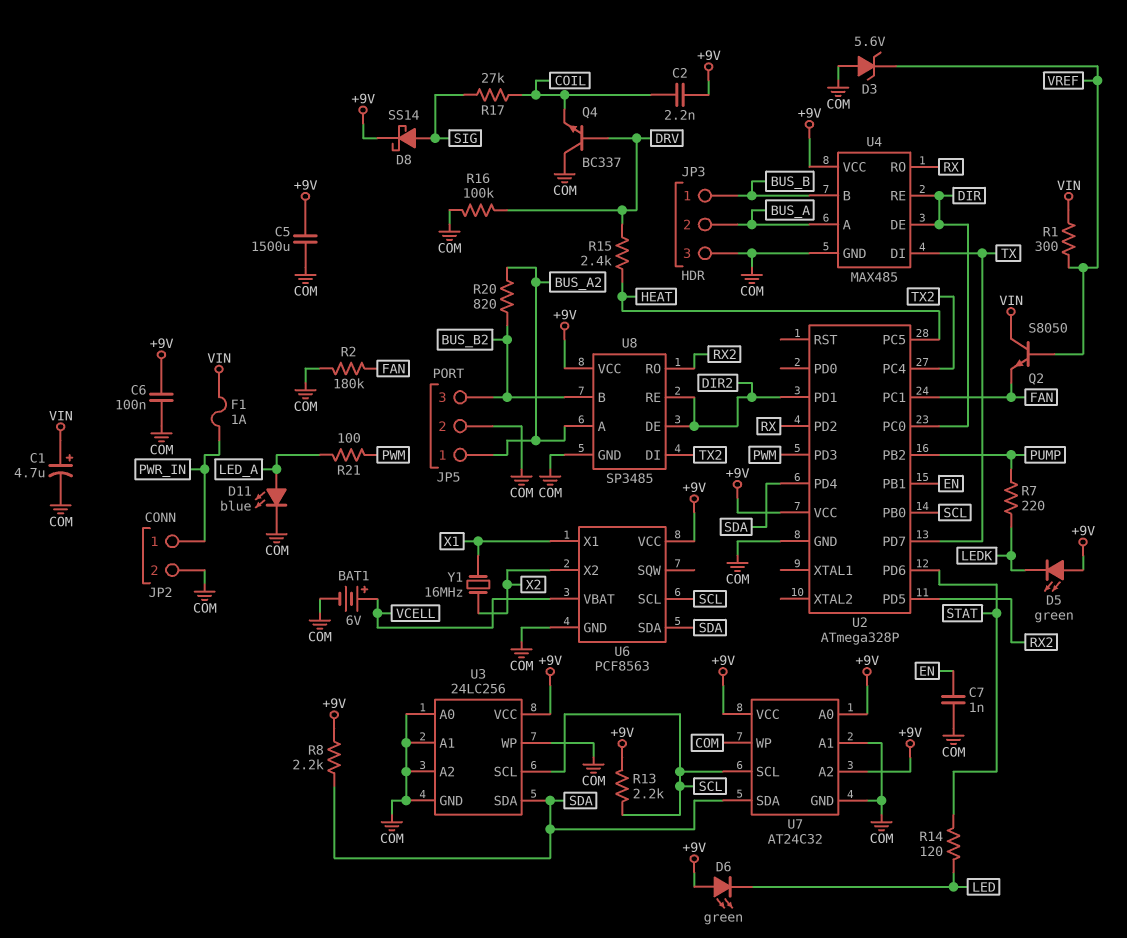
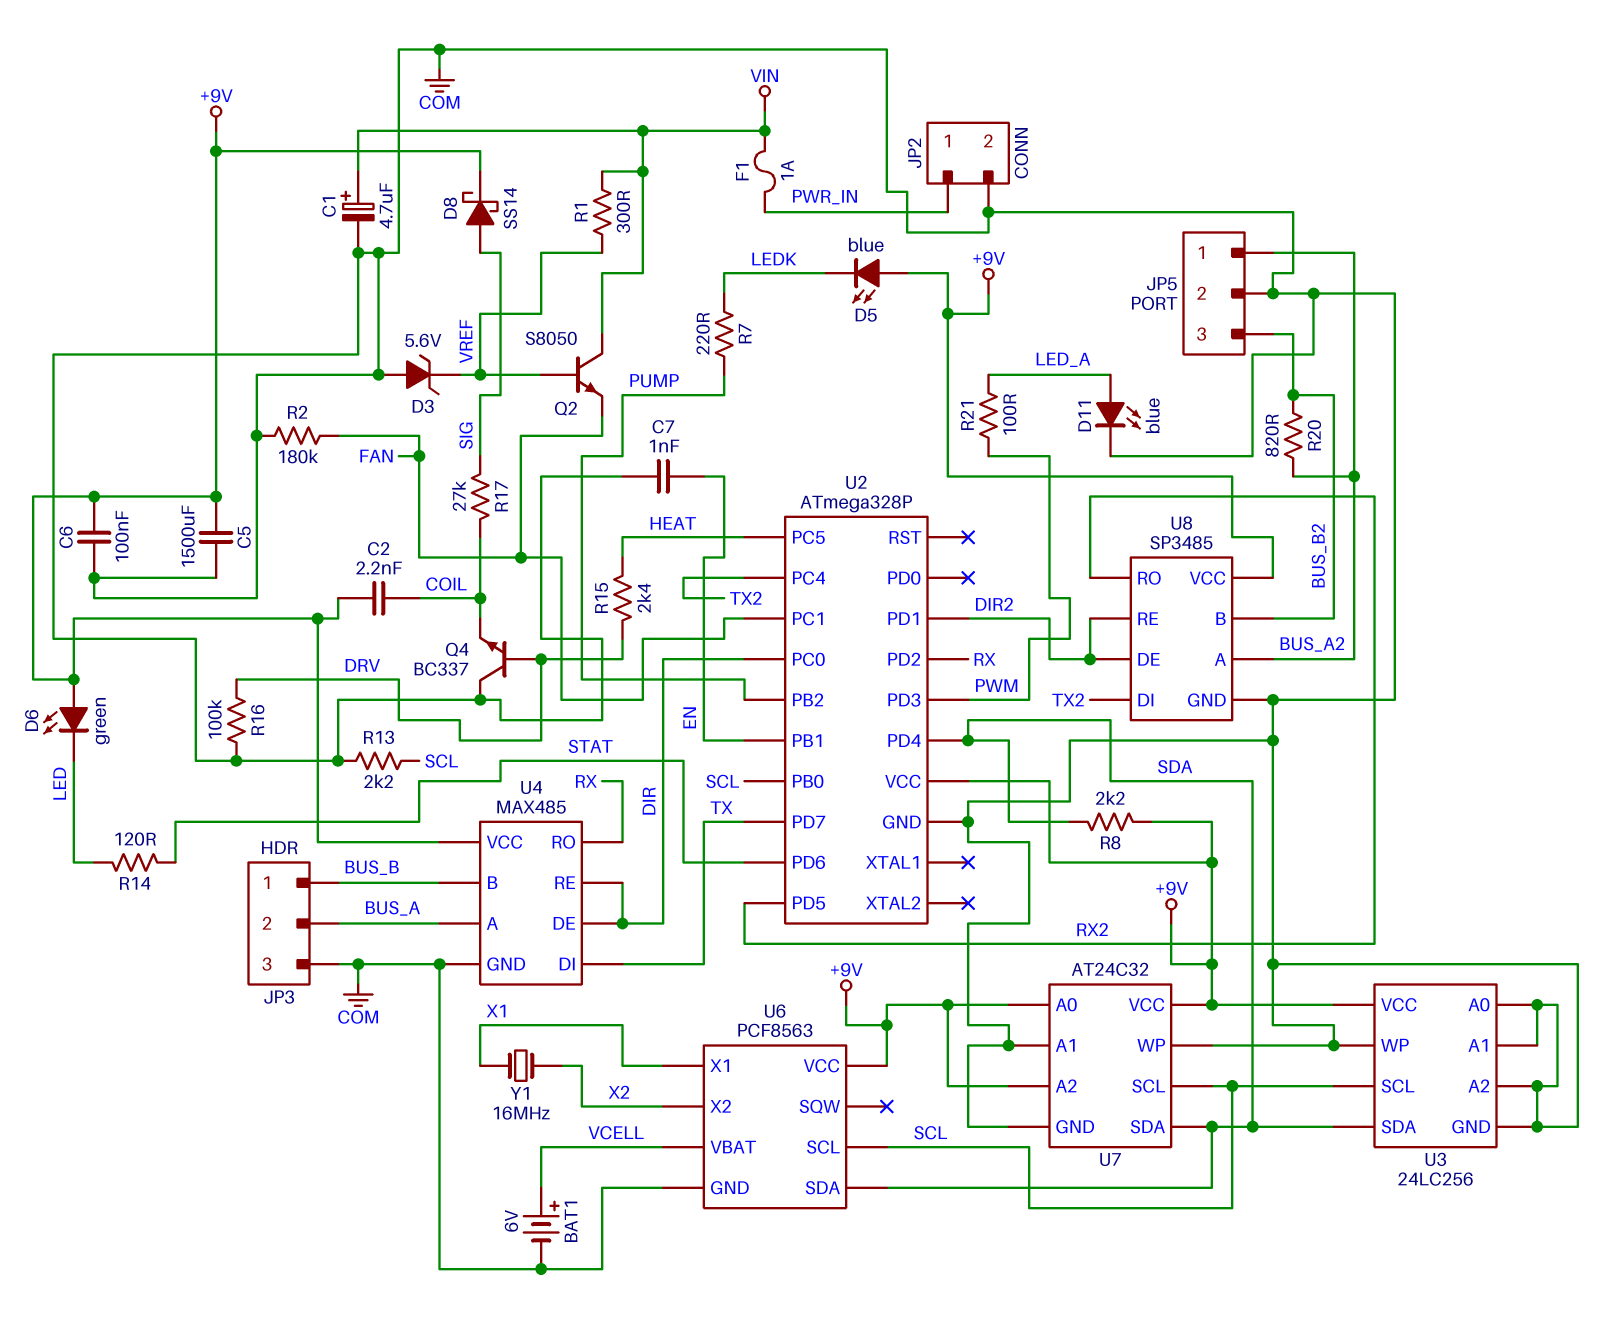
D5: LED green (A +9V, K LEDK) -> LED blue (A +9V, K LEDK)
R13: 2.2k (+9V, SCL) -> 2.2k (COM, SCL)

